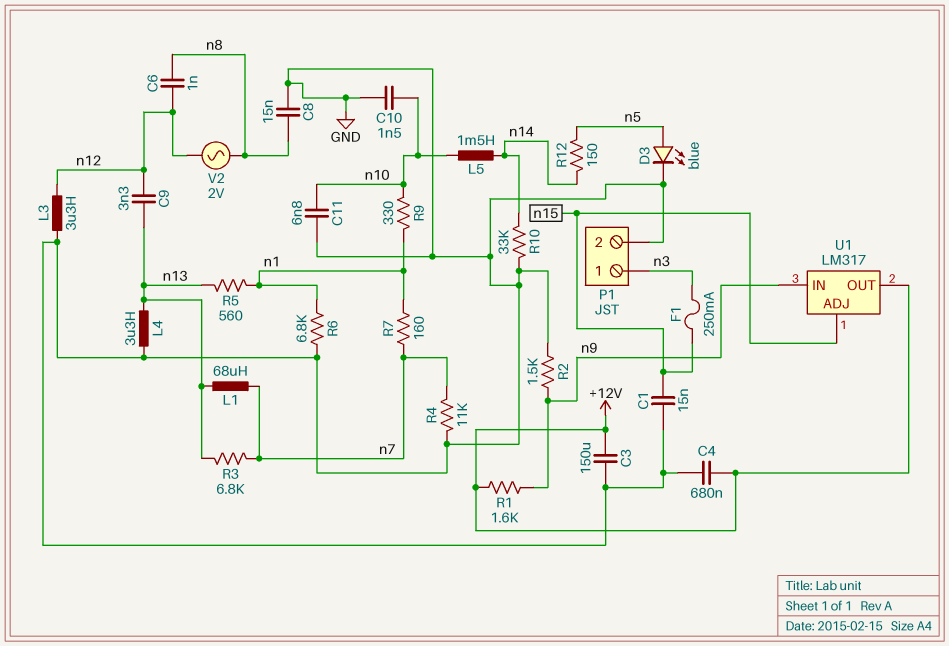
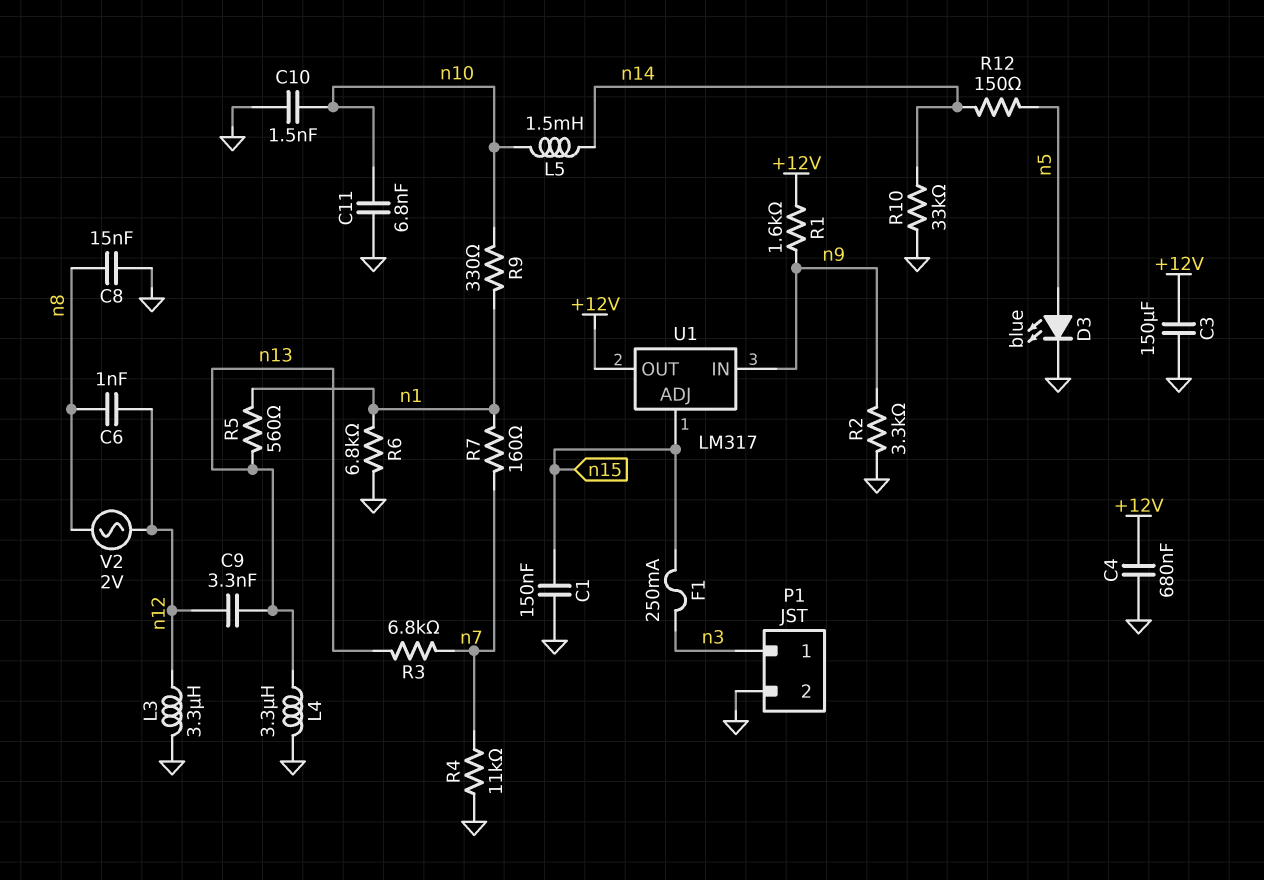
C1: 15nF (GND, n15) -> 150nF (GND, n15)
L1: 68uH (n7, n13) -> none
R2: 1.5k (GND, n9) -> 3.3k (GND, n9)

